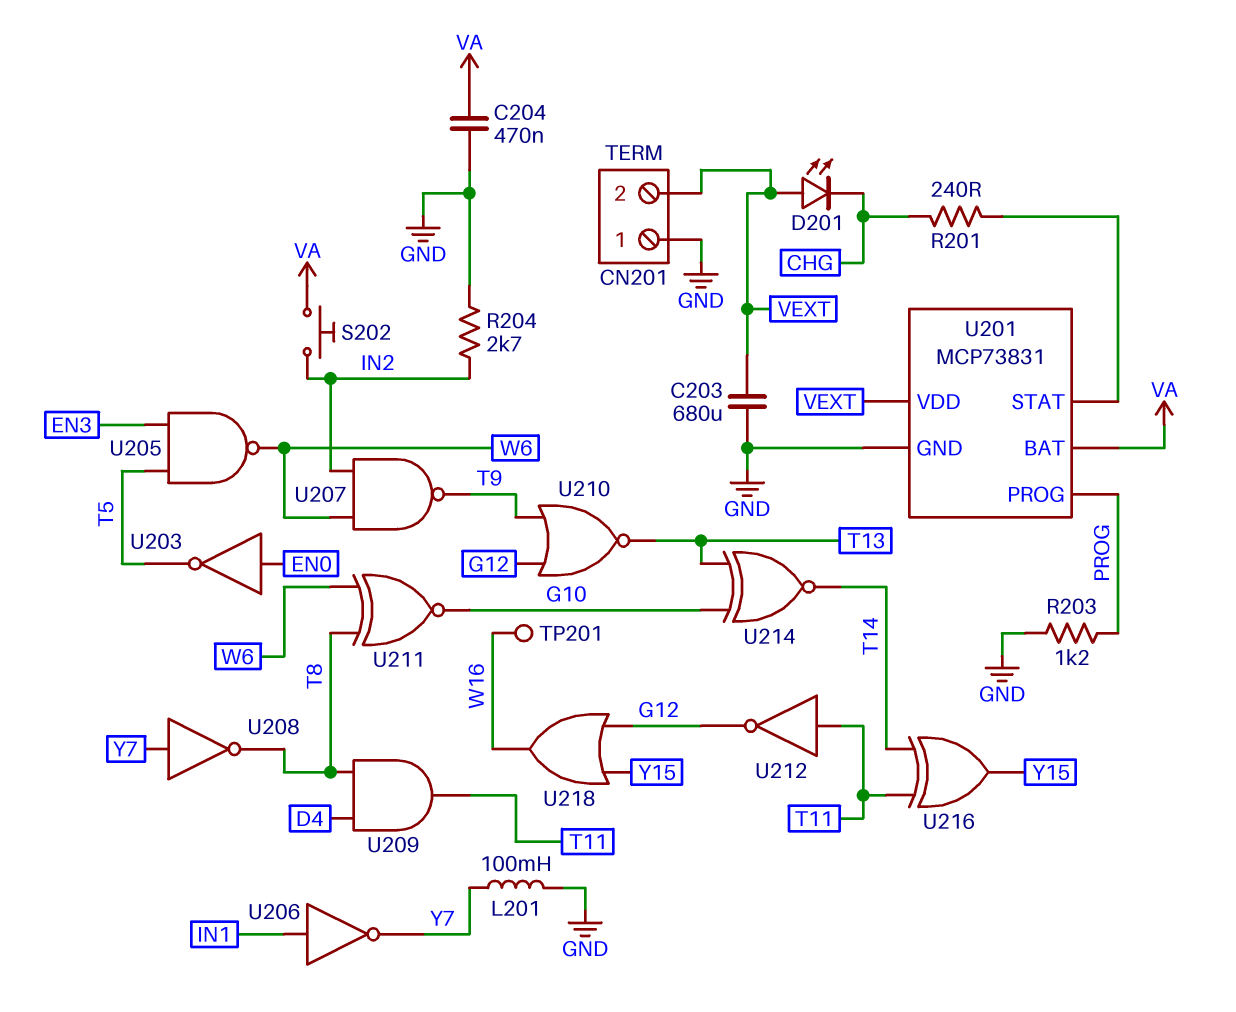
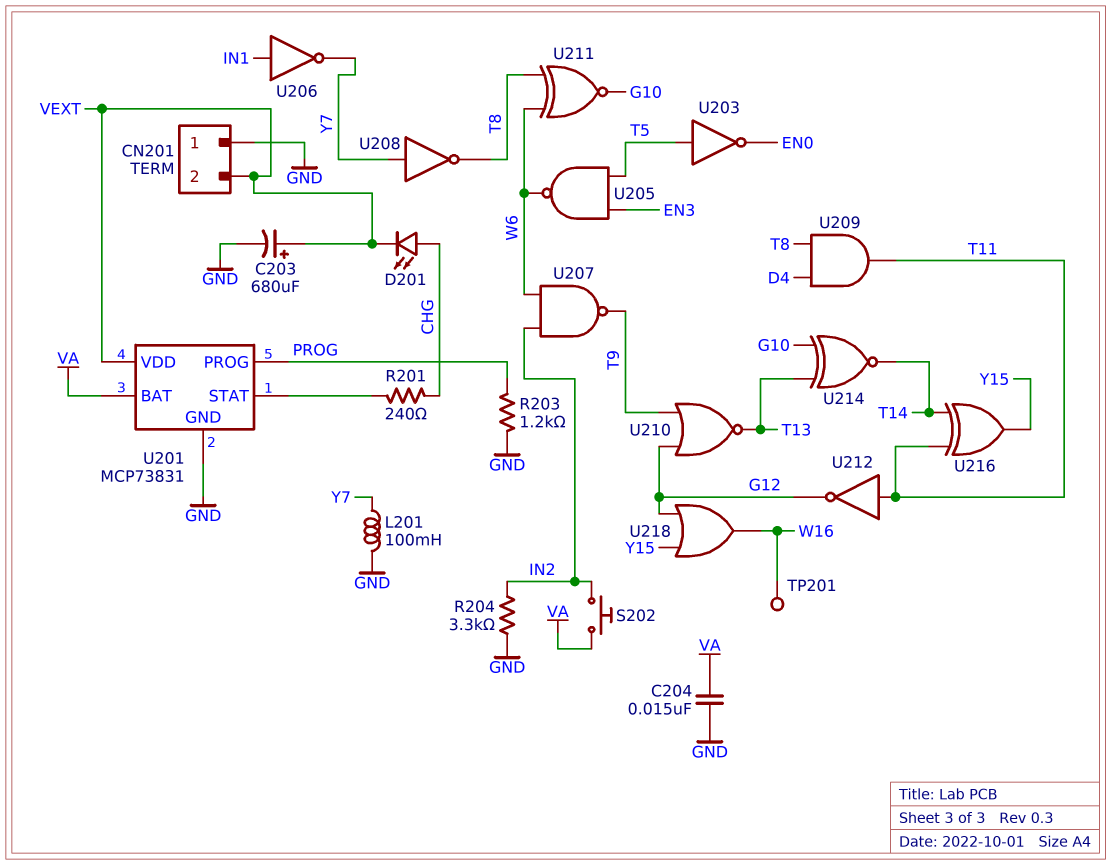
C203: 680uF (GND, VEXT) -> 680uF (plus VEXT, minus GND)
C204: 470nF (GND, VA) -> 15nF (GND, VA)
D201: LED (A VEXT, K CHG) -> LED (A CHG, K VEXT)
R204: 2.7k (GND, IN2) -> 3.3k (GND, IN2)
U203: NOT (in EN0, out T5) -> NOT (in T5, out EN0)

